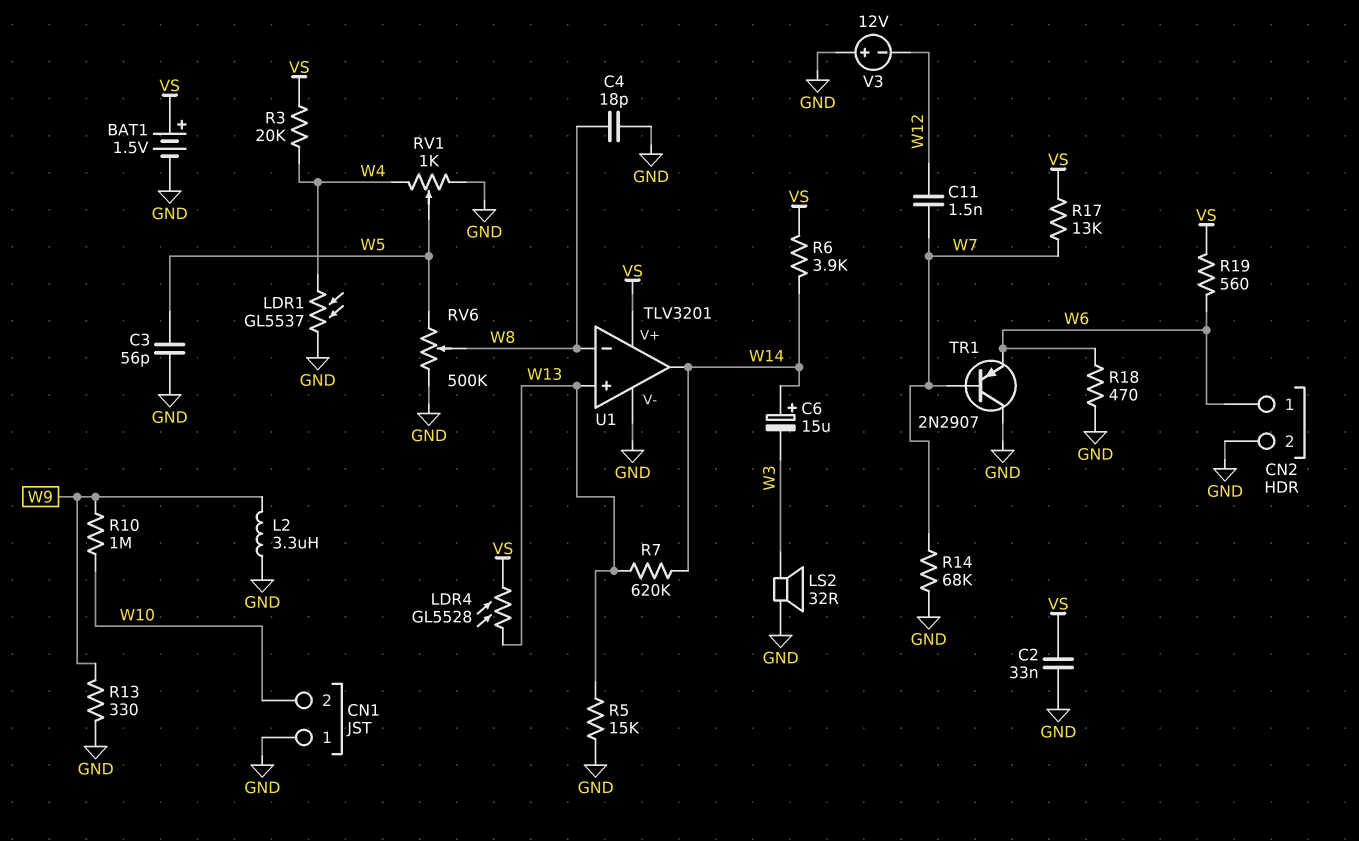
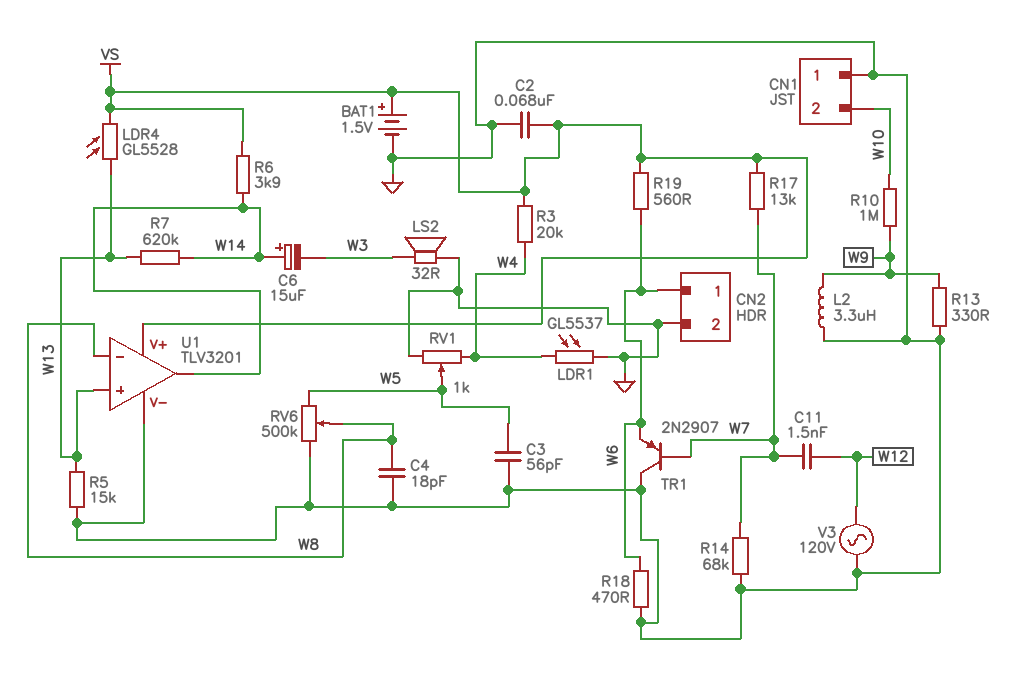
C2: 33nF (GND, VS) -> 68nF (GND, VS)
V3: 12V (plus GND, minus W12) -> AC 120V (GND, W12)

